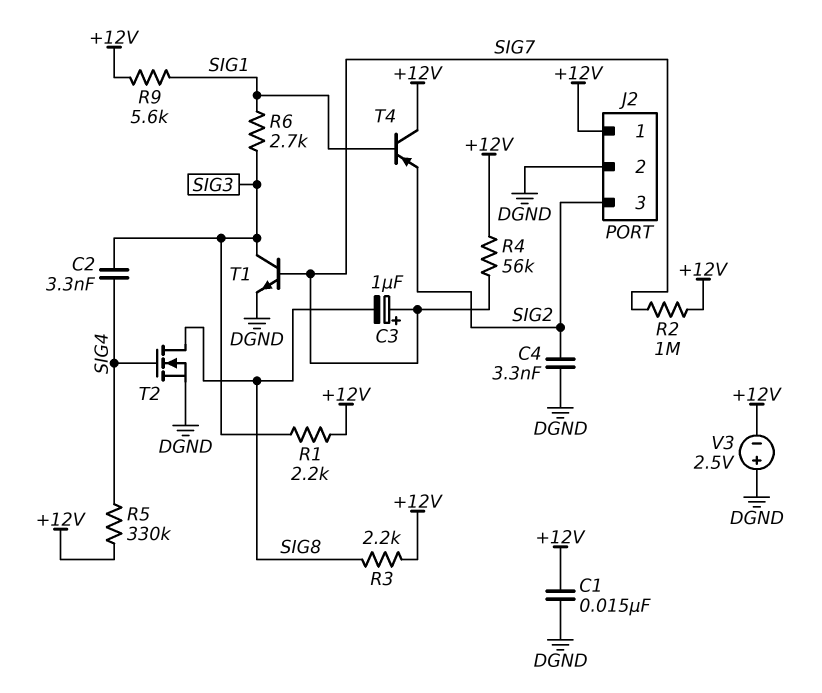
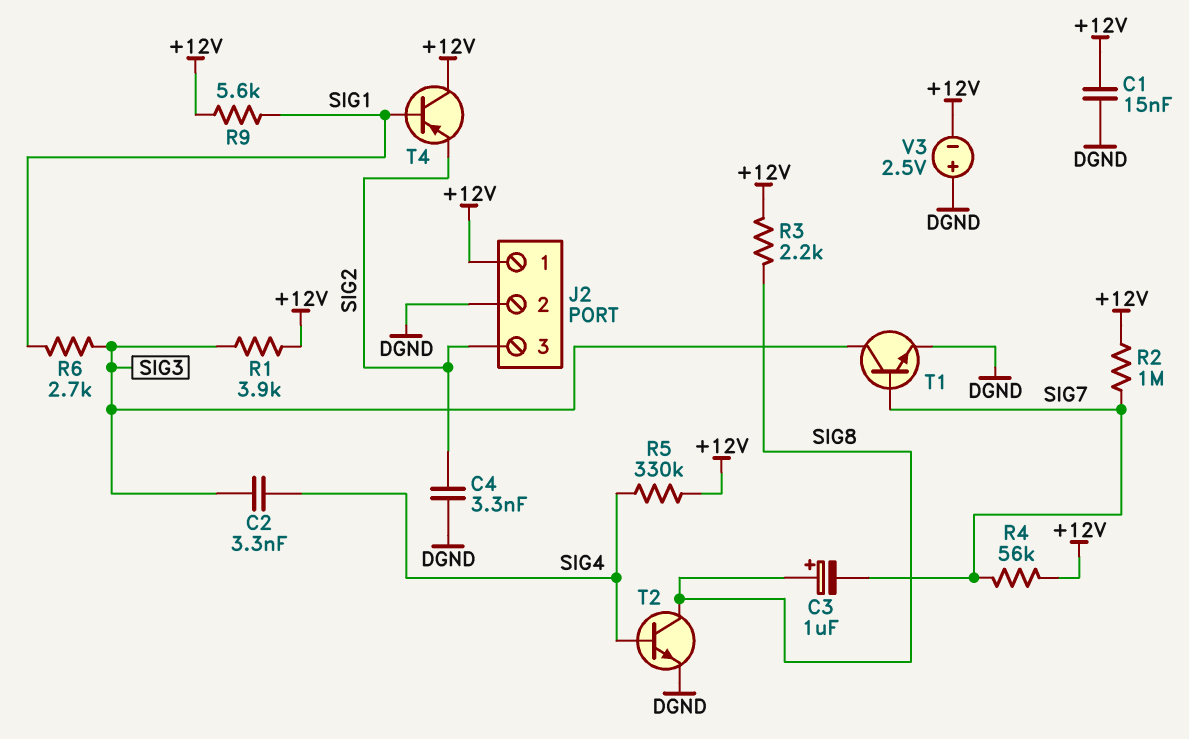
C3: 1uF (plus SIG7, minus SIG8) -> 1uF (plus SIG8, minus SIG7)
R1: 2.2k (+12V, SIG3) -> 3.9k (+12V, SIG3)
T2: NMOS (G SIG4, D SIG8, S DGND) -> NPN (B SIG4, C SIG8, E DGND)

